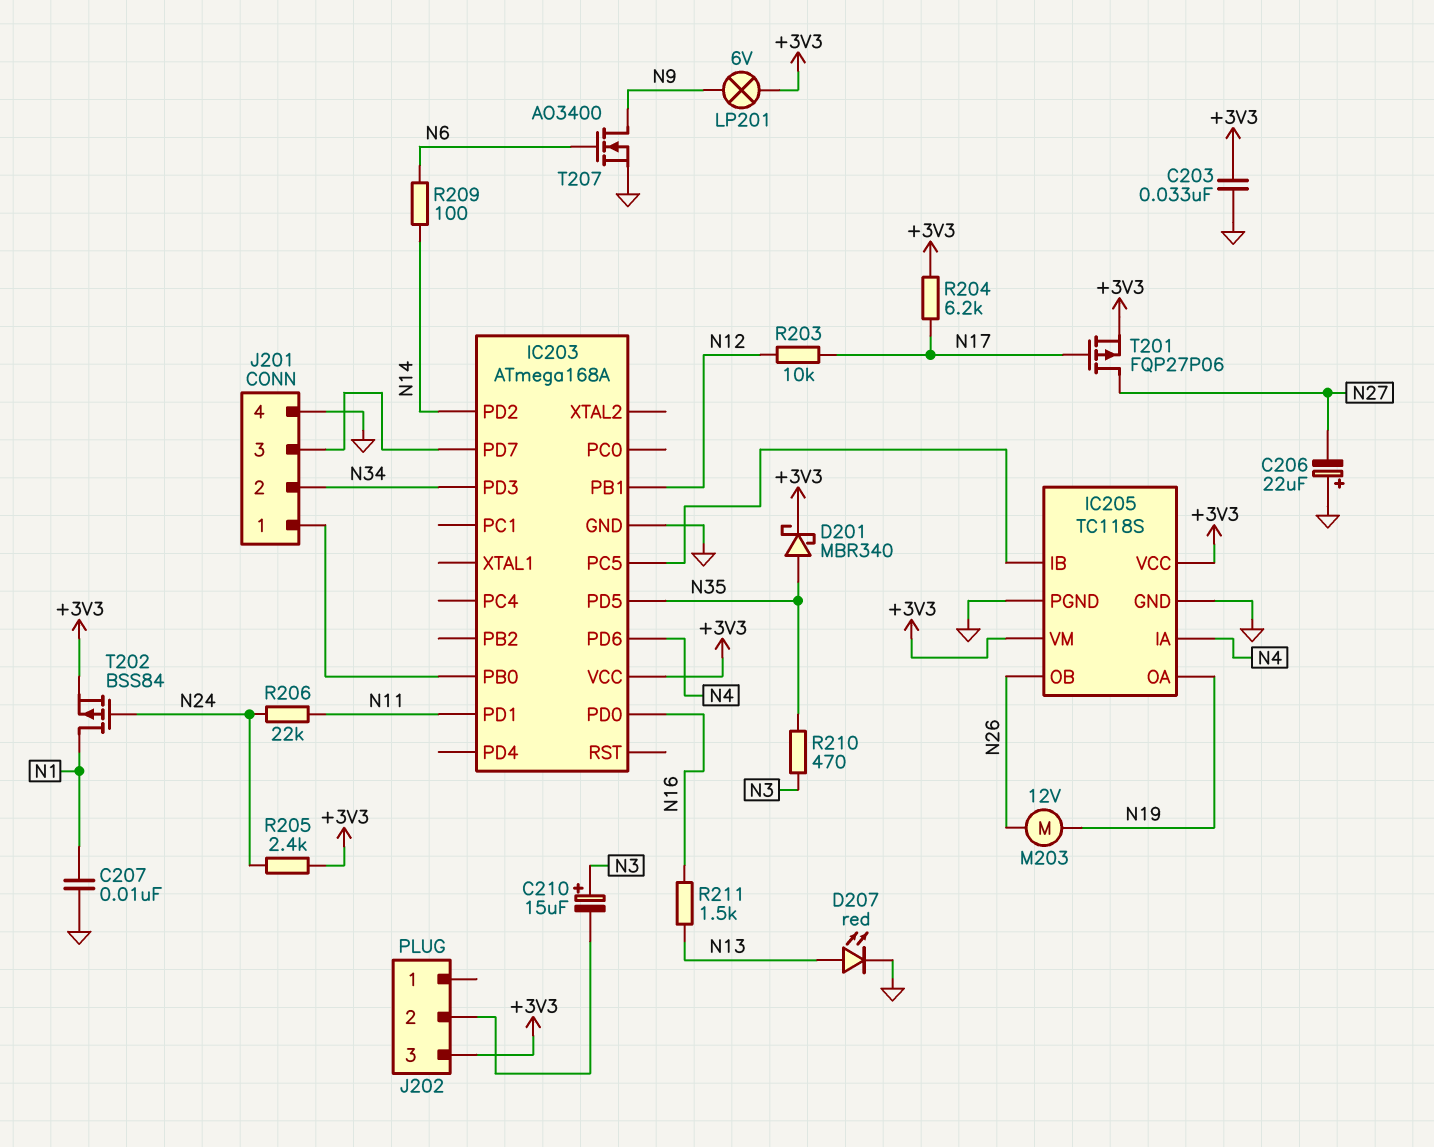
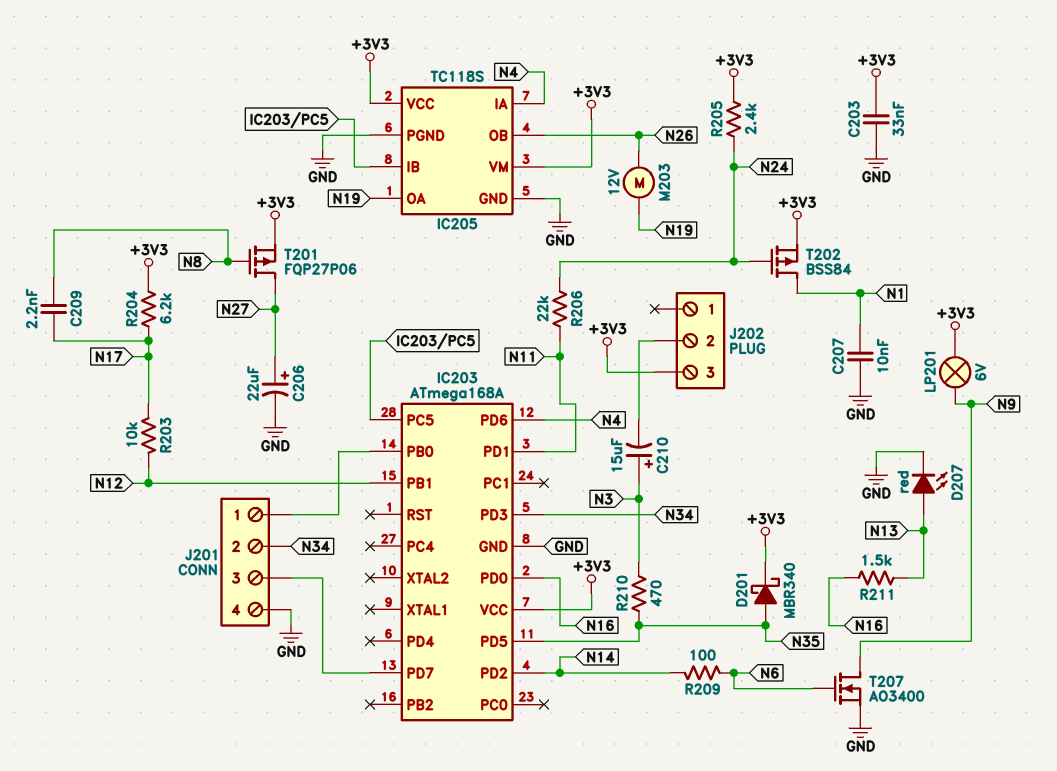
C206: 22uF (plus GND, minus N27) -> 22uF (plus N27, minus GND)
C209: none -> 2.2nF (N8, N17)
T201: PMOS FQP27P06 (G N17, D N27, S +3V3) -> PMOS FQP27P06 (G N8, D N27, S +3V3)

